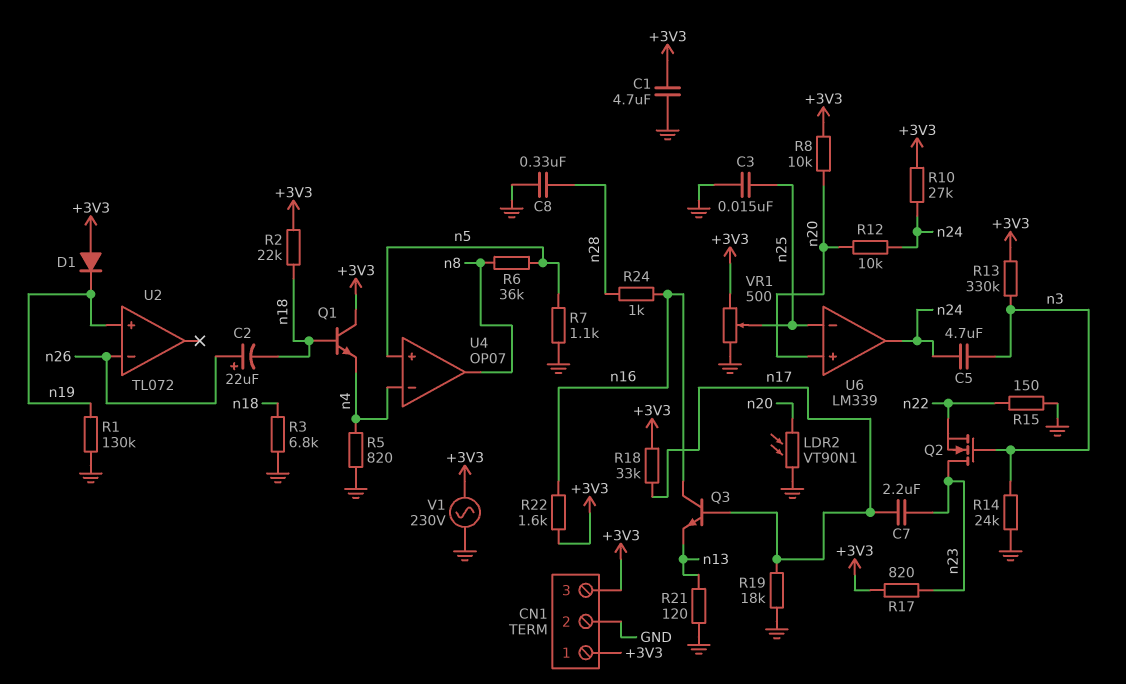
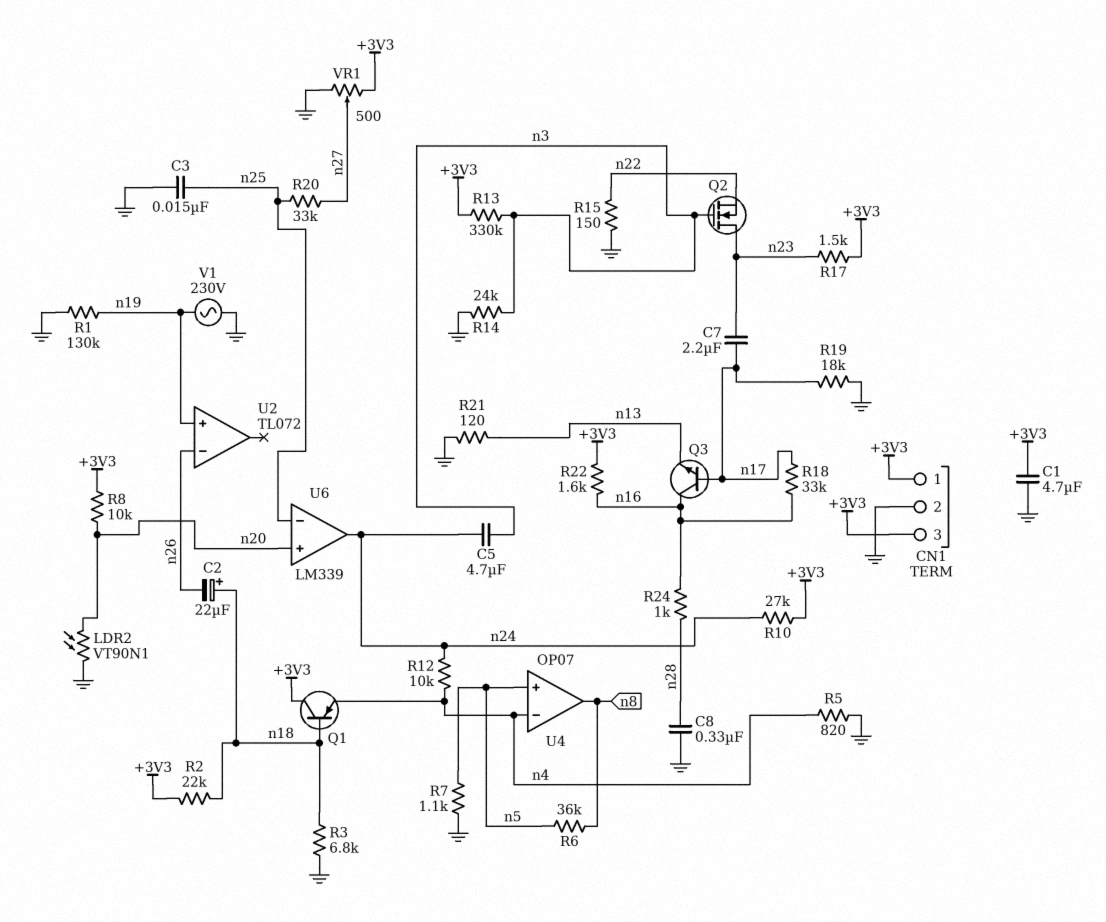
C2: 22uF (plus n26, minus n18) -> 22uF (plus n18, minus n26)
D1: diode (A +3V3, K n19) -> none
Q1: NPN (B n18, C +3V3, E n4) -> PNP (B n18, C +3V3, E n4)
R12: 10k (n20, n24) -> 10k (n4, n24)
R17: 820 (+3V3, n23) -> 1.5k (+3V3, n23)
R18: 33k (+3V3, n17) -> 33k (n16, n17)
R20: none -> 33k (n25, n27)
V1: AC 230V (+3V3, GND) -> AC 230V (GND, n19)
VR1: 500 (+3V3, GND, wiper n25) -> 500 (+3V3, GND, wiper n27)

